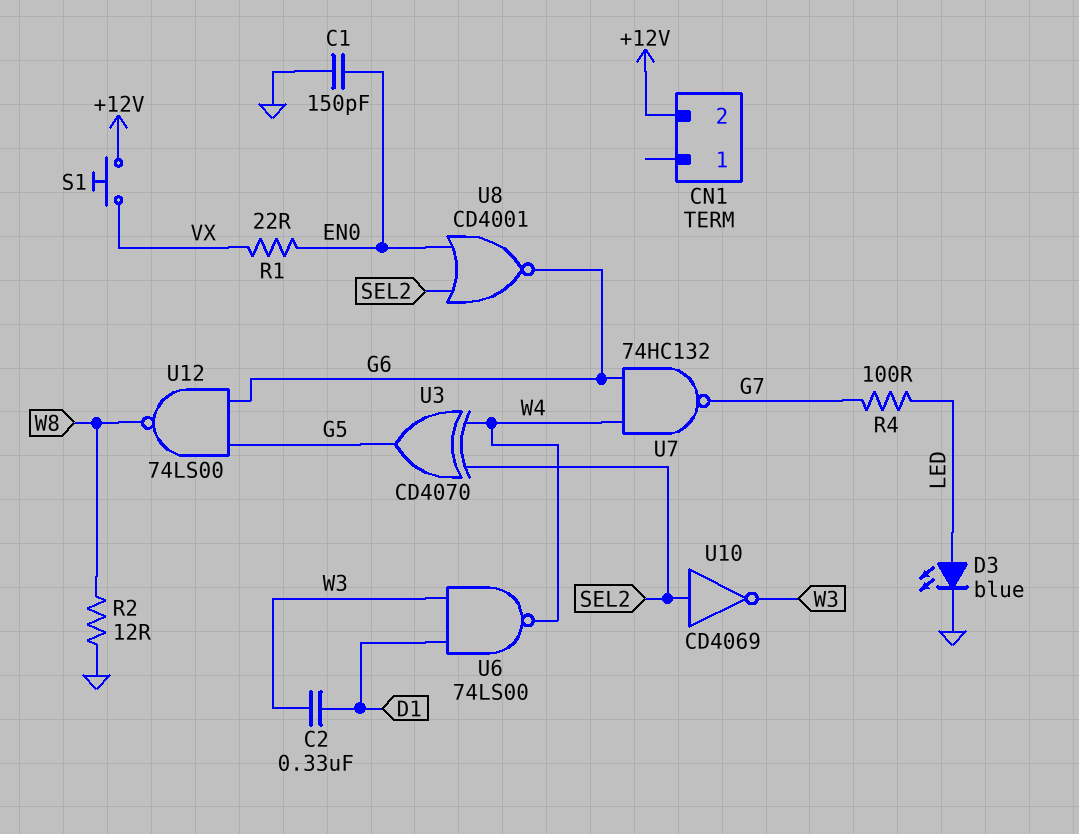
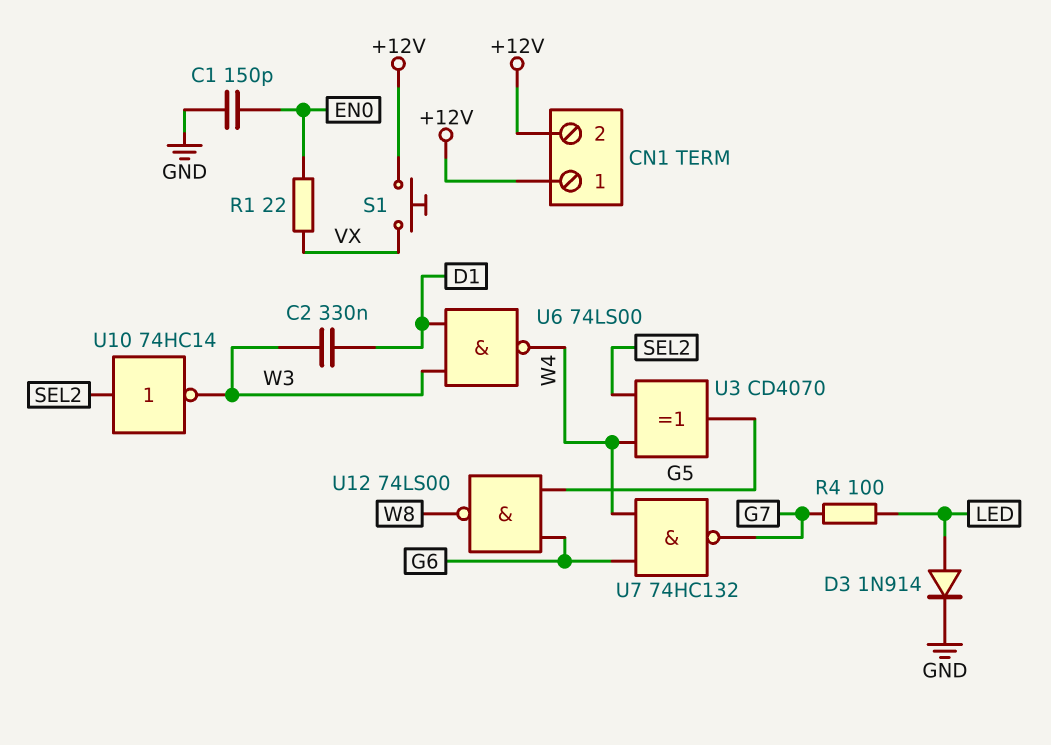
CN1 pin 1: none -> +12V
D3: LED blue (A LED, K GND) -> diode 1N914 (A LED, K GND)
R2: 12 (GND, W8) -> none
U8: NOR CD4001 (in EN0, in SEL2, out G6) -> none
U10: NOT CD4069 (in SEL2, out W3) -> NOT 74HC14 (in SEL2, out W3)

